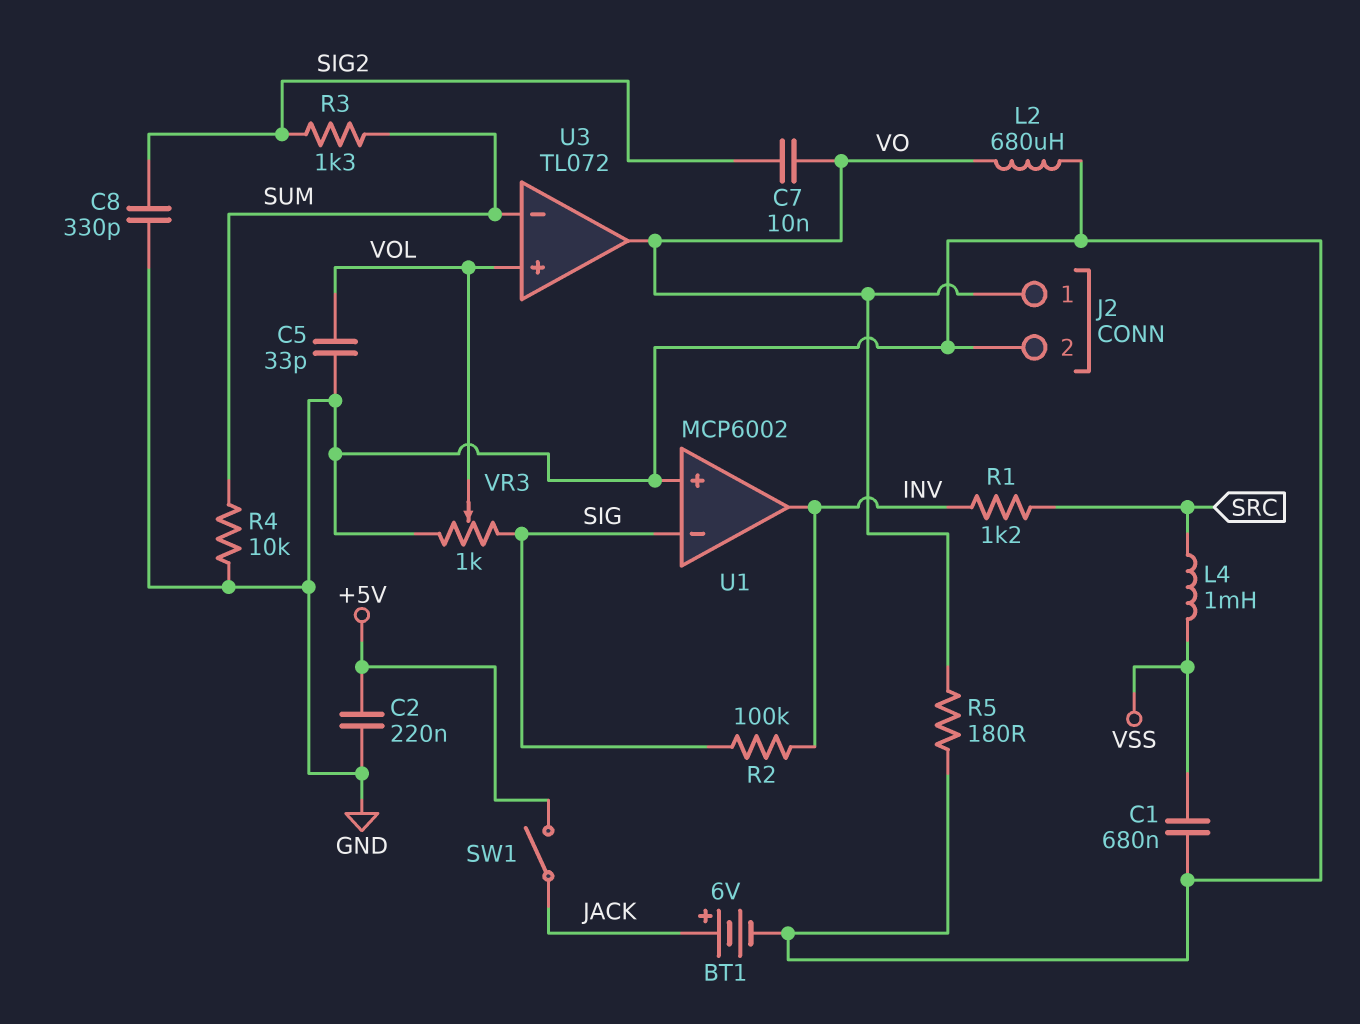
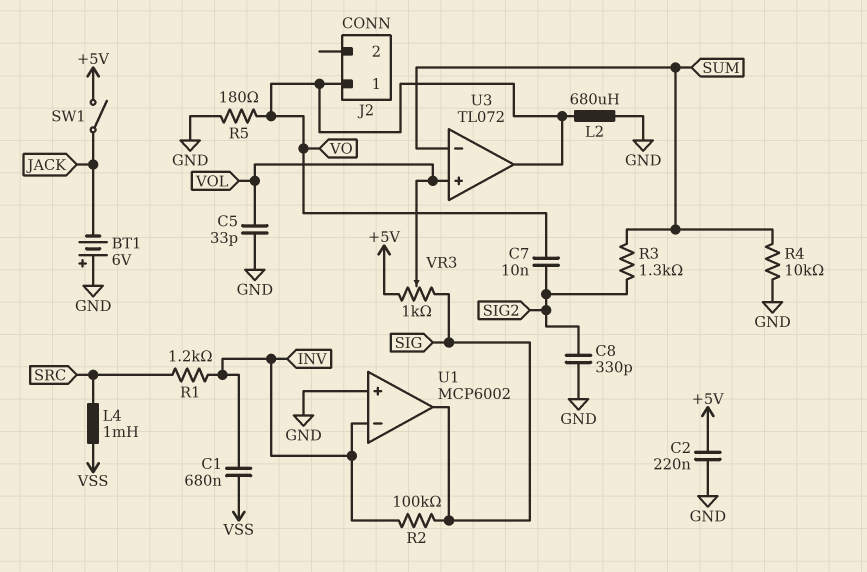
BT1: 6V (plus JACK, minus GND) -> 6V (plus GND, minus JACK)
C1: 680nF (GND, VSS) -> 680nF (INV, VSS)
J2 pin 2: GND -> none
U1 pin in-: SIG -> INV
U1 pin out: INV -> SIG
VR3: 1k (GND, SIG, wiper VOL) -> 1k (+5V, SIG, wiper VOL)

